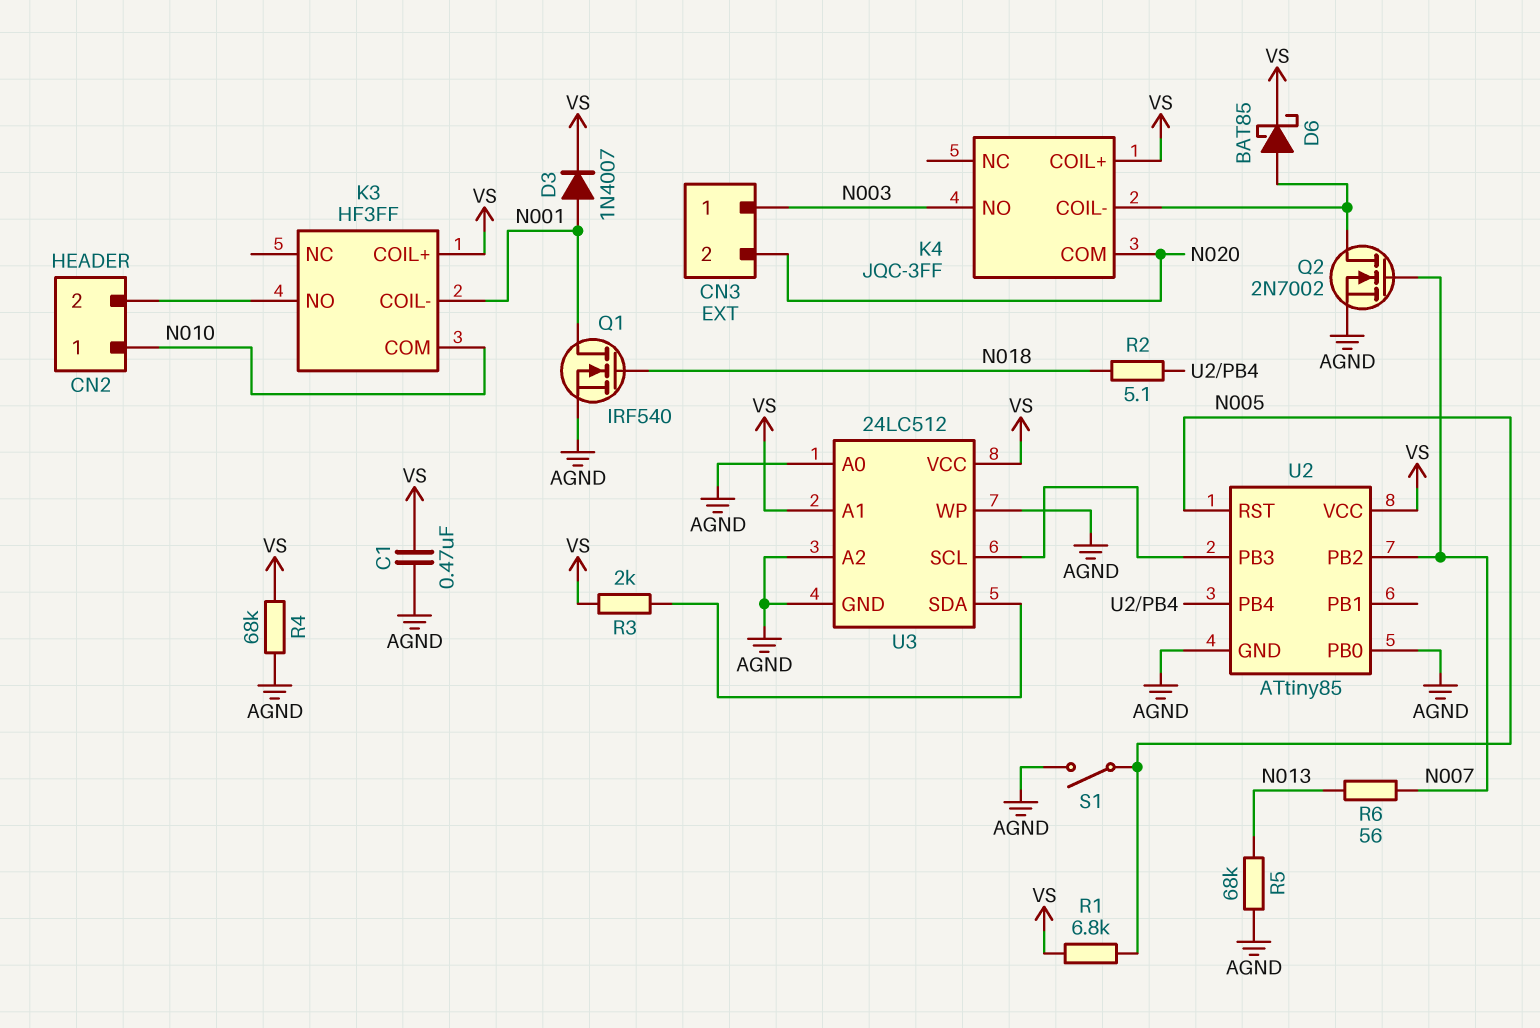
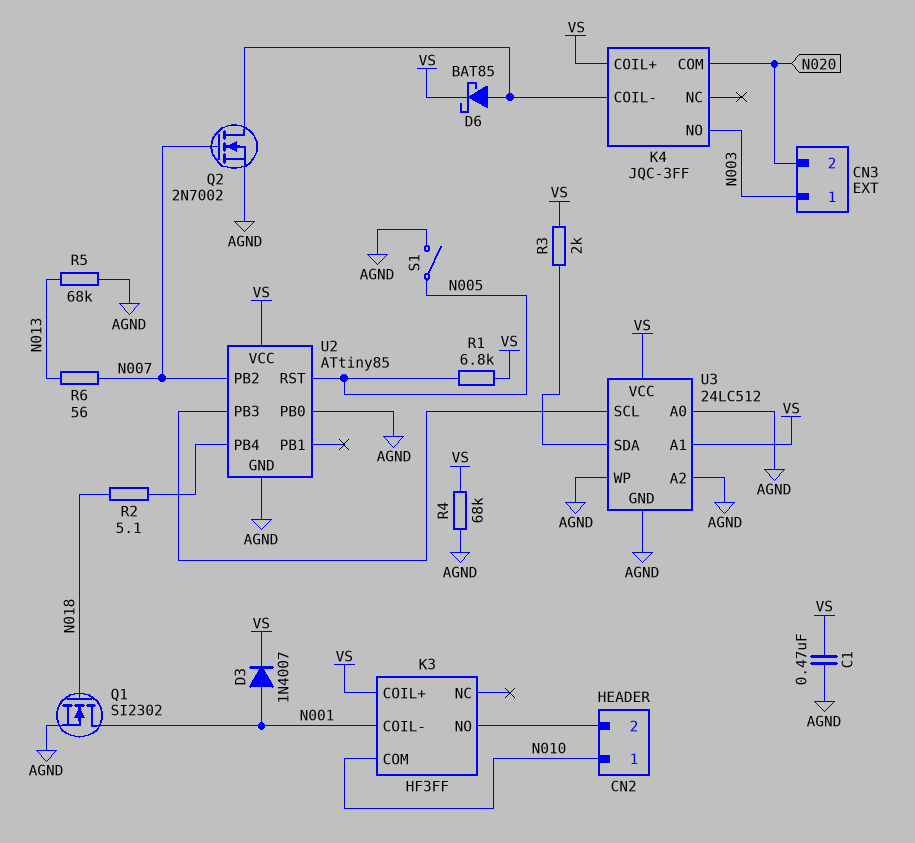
Q1: NMOS IRF540 (G N018, D N001, S AGND) -> NMOS SI2302 (G N018, D N001, S AGND)

